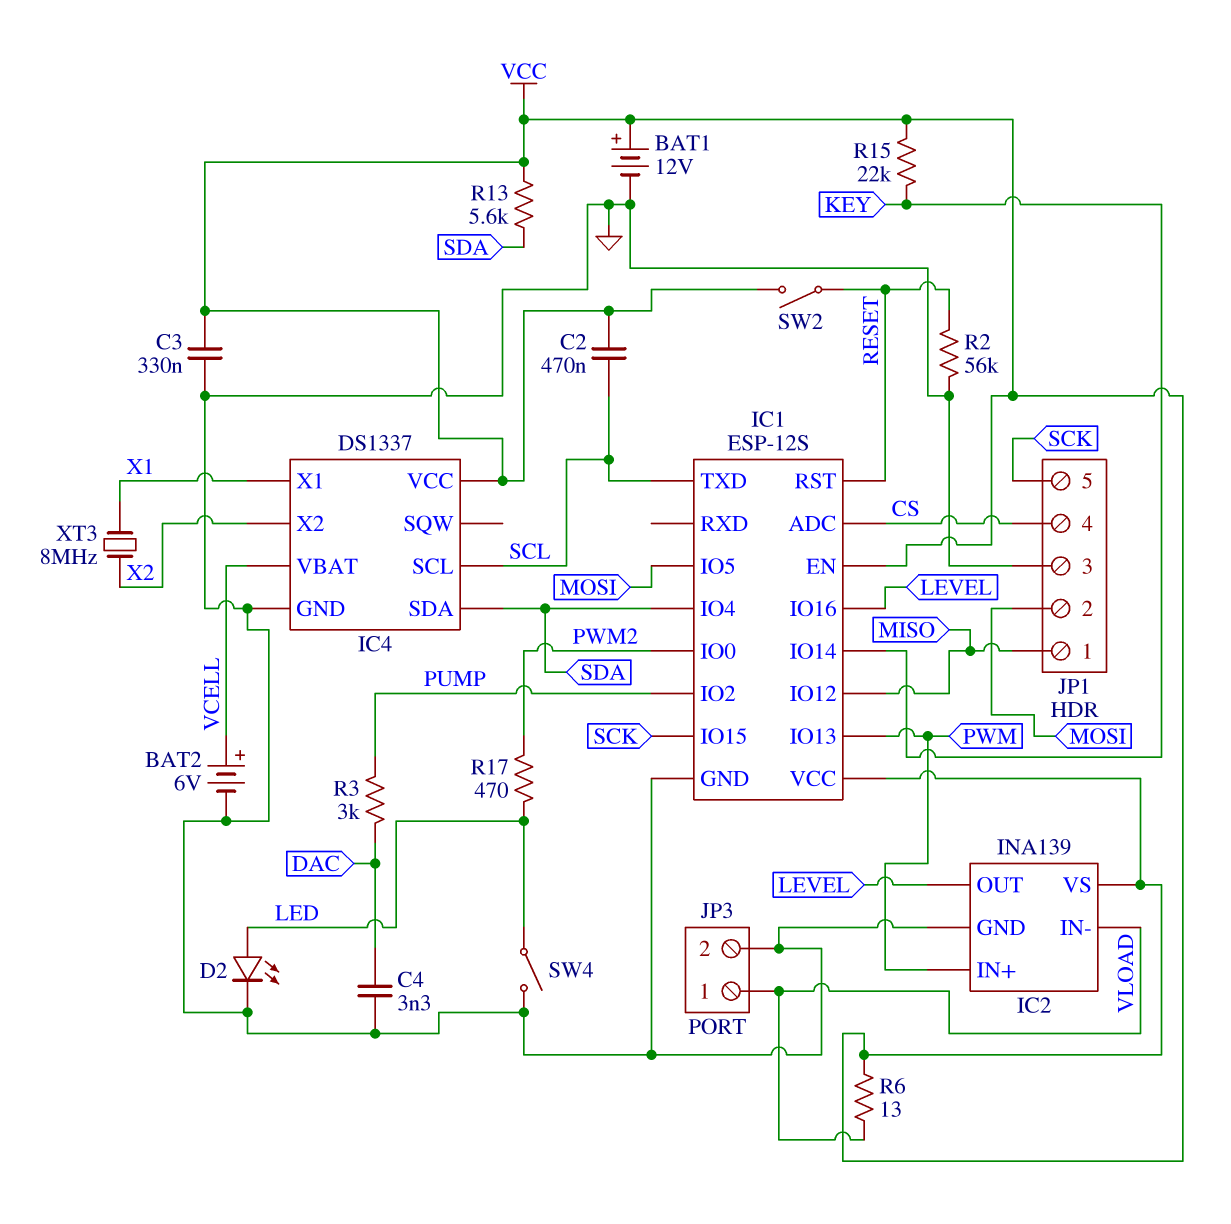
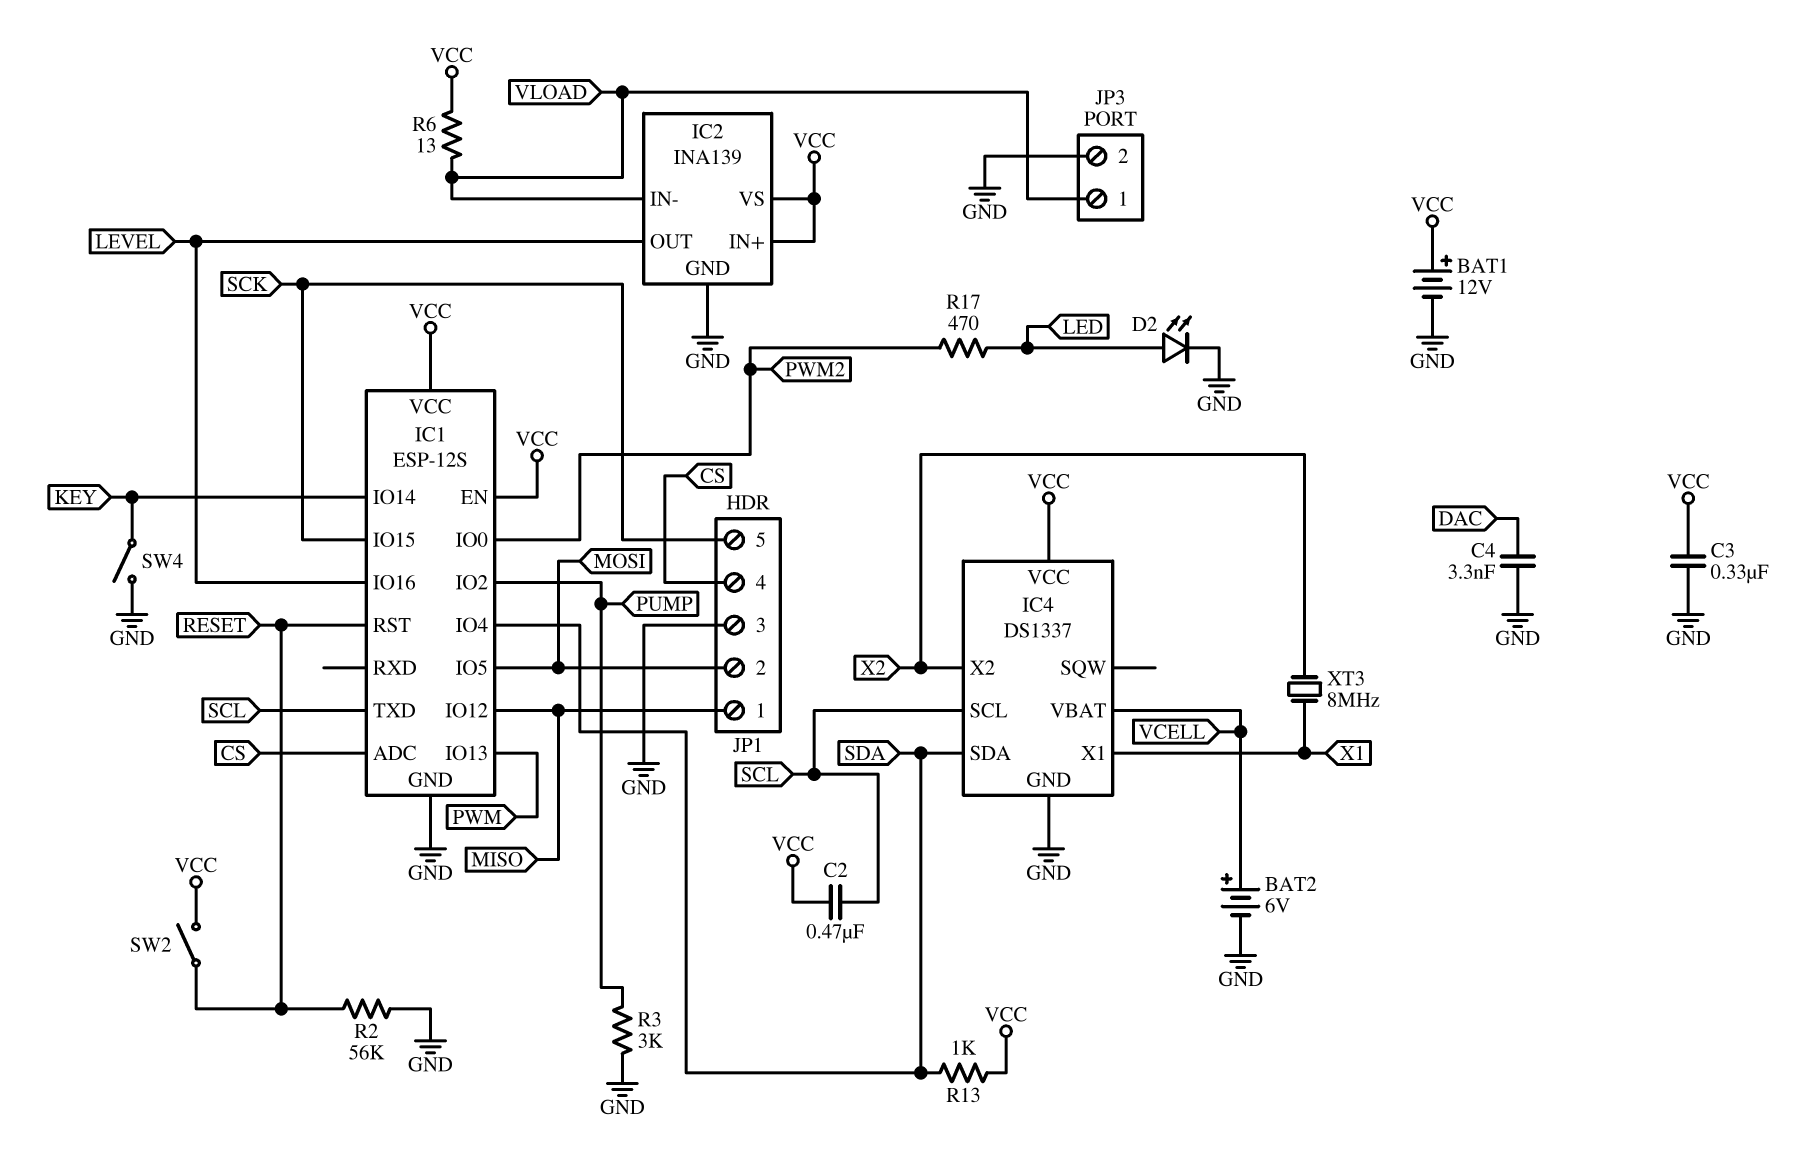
IC2 pin IN+: PWM -> VCC
R3: 3k (DAC, PUMP) -> 3k (GND, PUMP)
R13: 5.6k (SDA, VCC) -> 1k (SDA, VCC)
R15: 22k (KEY, VCC) -> none
SW4: switch (GND, LED) -> switch (GND, KEY)

